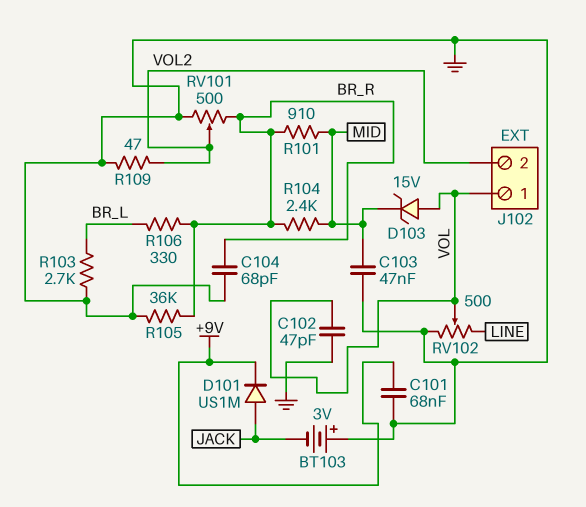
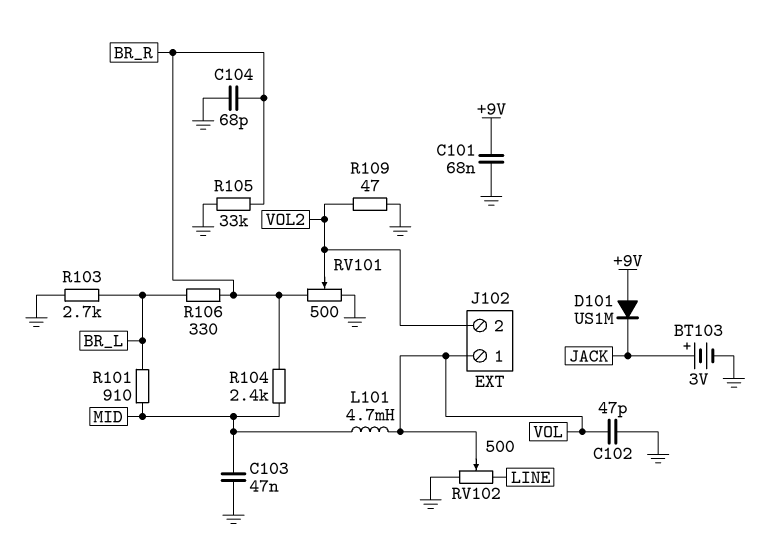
BT103: 3V (plus GND, minus JACK) -> 3V (plus JACK, minus GND)
D101: diode US1M (A JACK, K +9V) -> diode US1M (A +9V, K JACK)
D103: zener 15V (A VOL, K MID) -> none
L101: none -> 4.7mH (MID, VOL)
R101: 910 (BR_R, MID) -> 910 (BR_L, MID)
R105: 36k (BR_R, GND) -> 33k (BR_R, GND)

